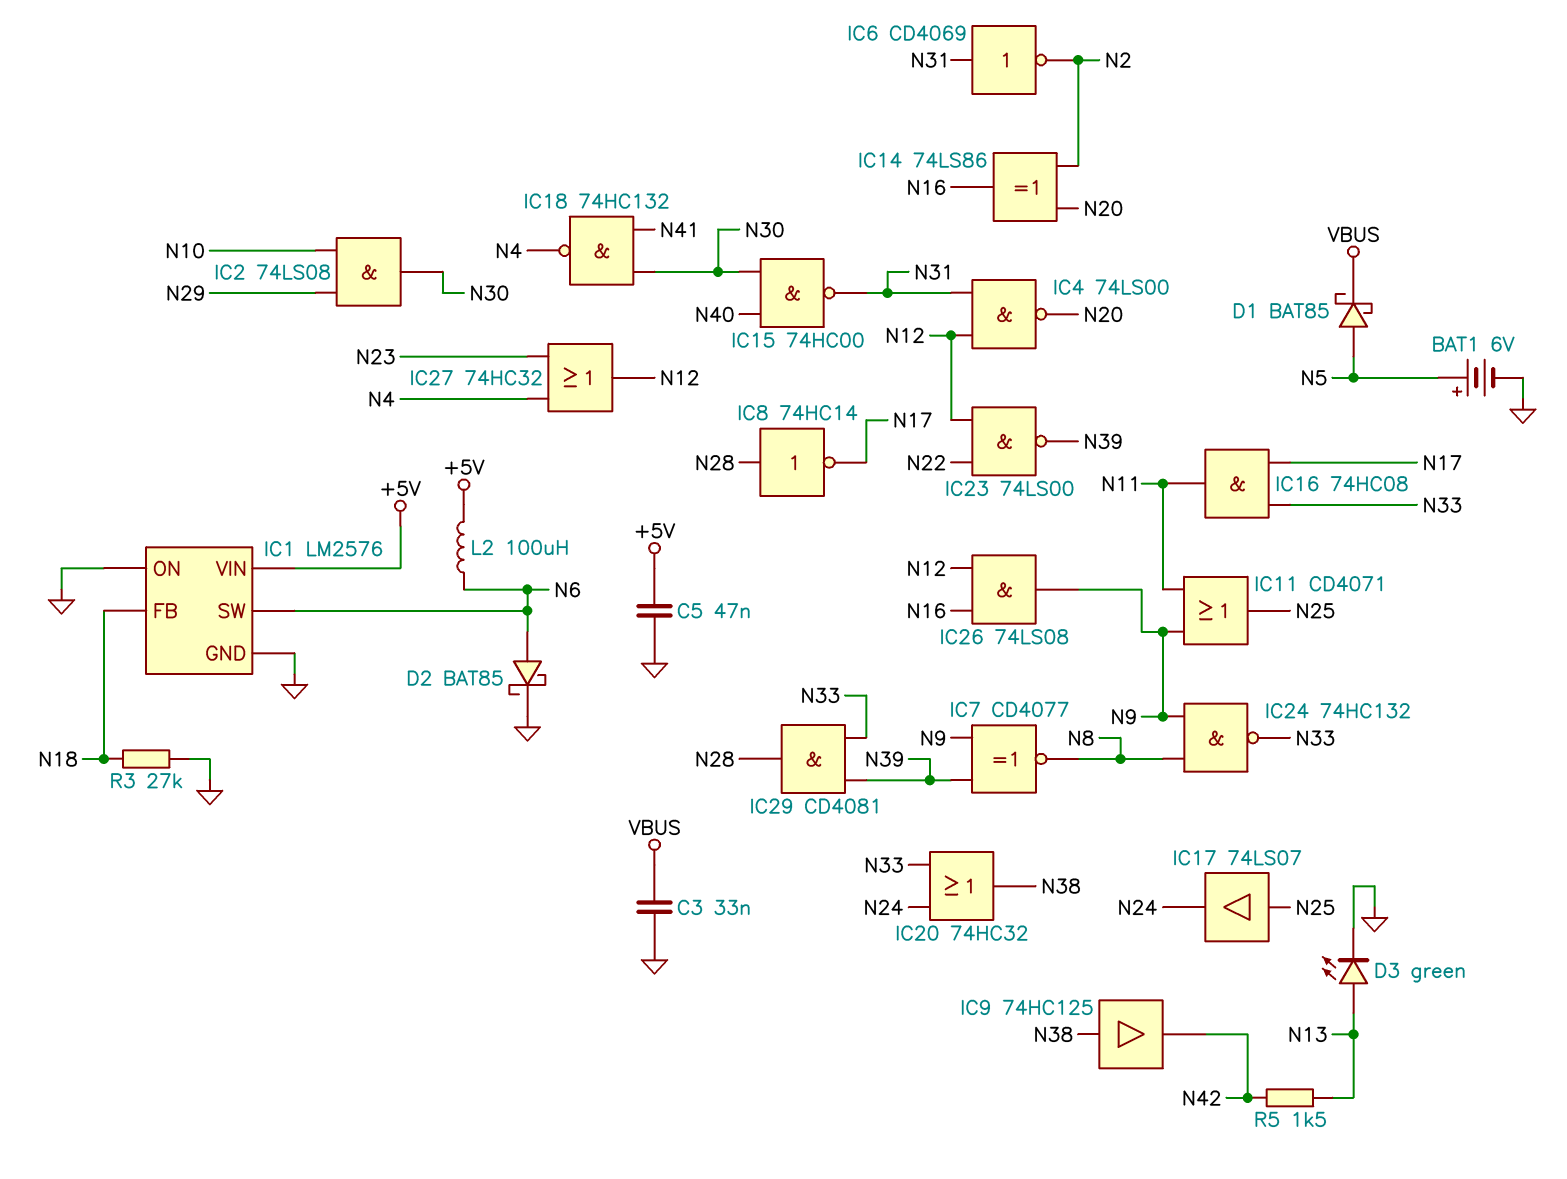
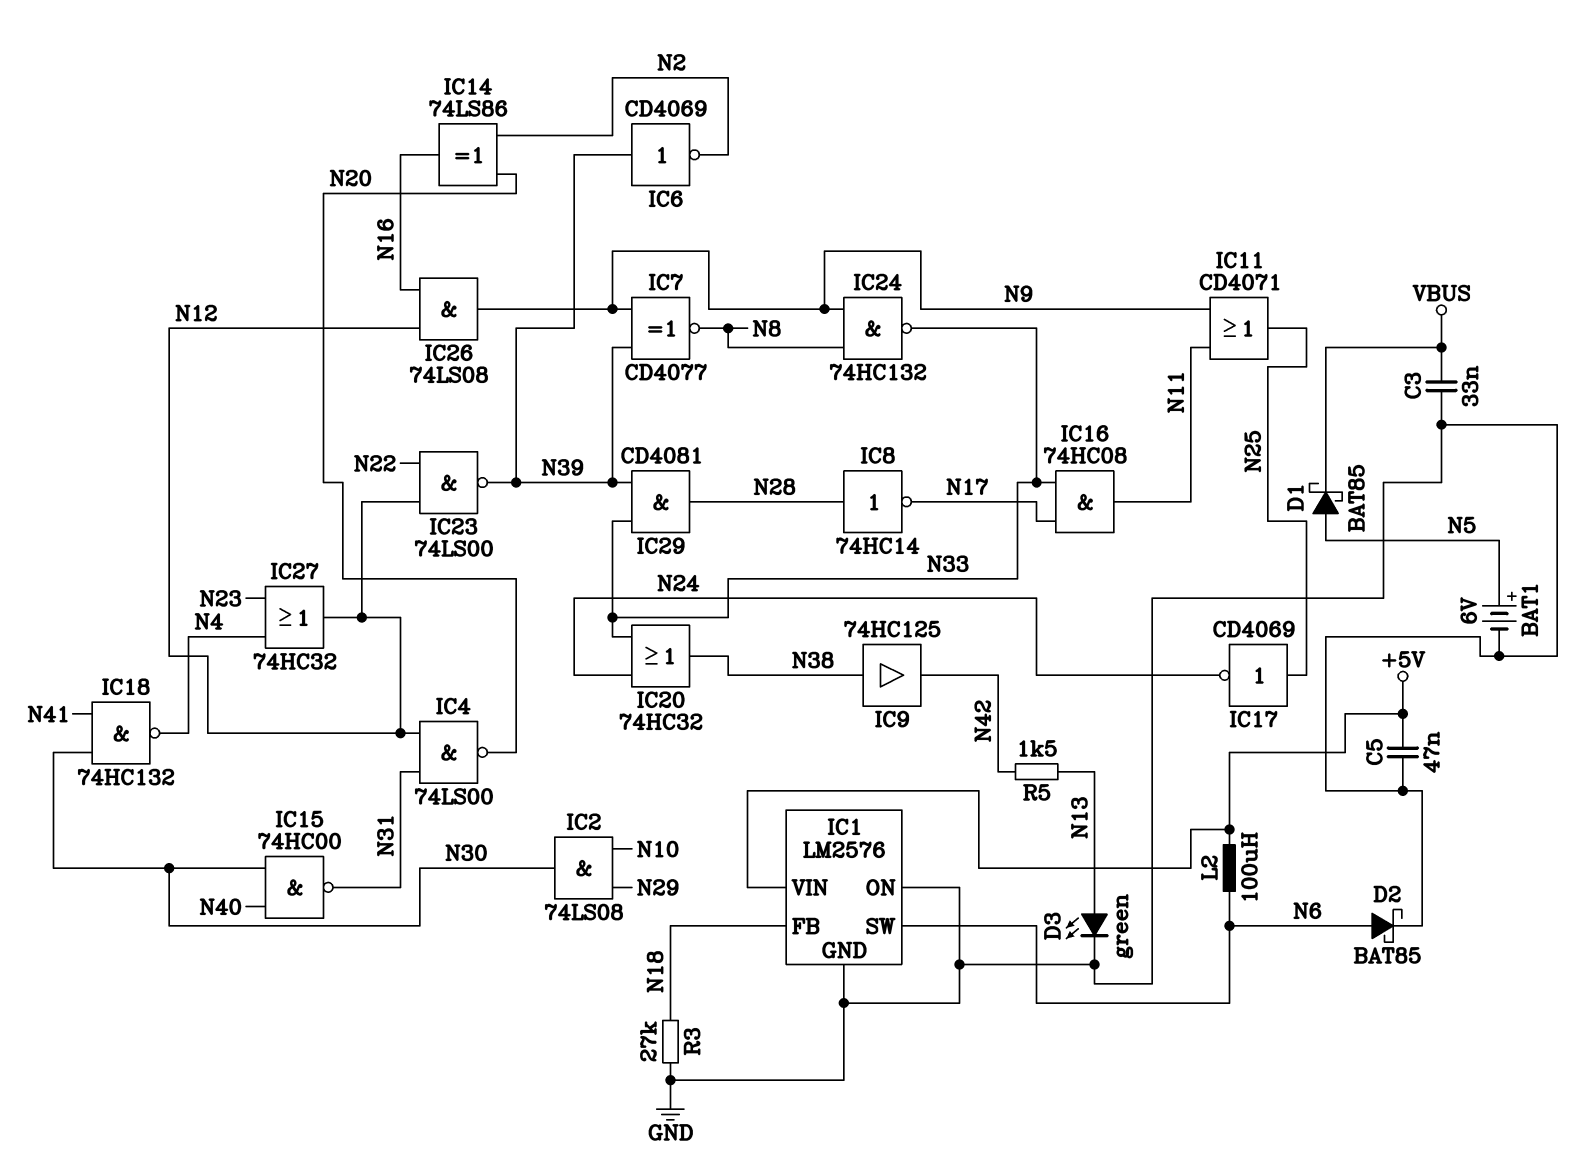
IC6: NOT CD4069 (in N31, out N2) -> NOT CD4069 (in N39, out N2)
IC17: buffer 74LS07 (in N25, out N24) -> NOT CD4069 (in N25, out N24)

